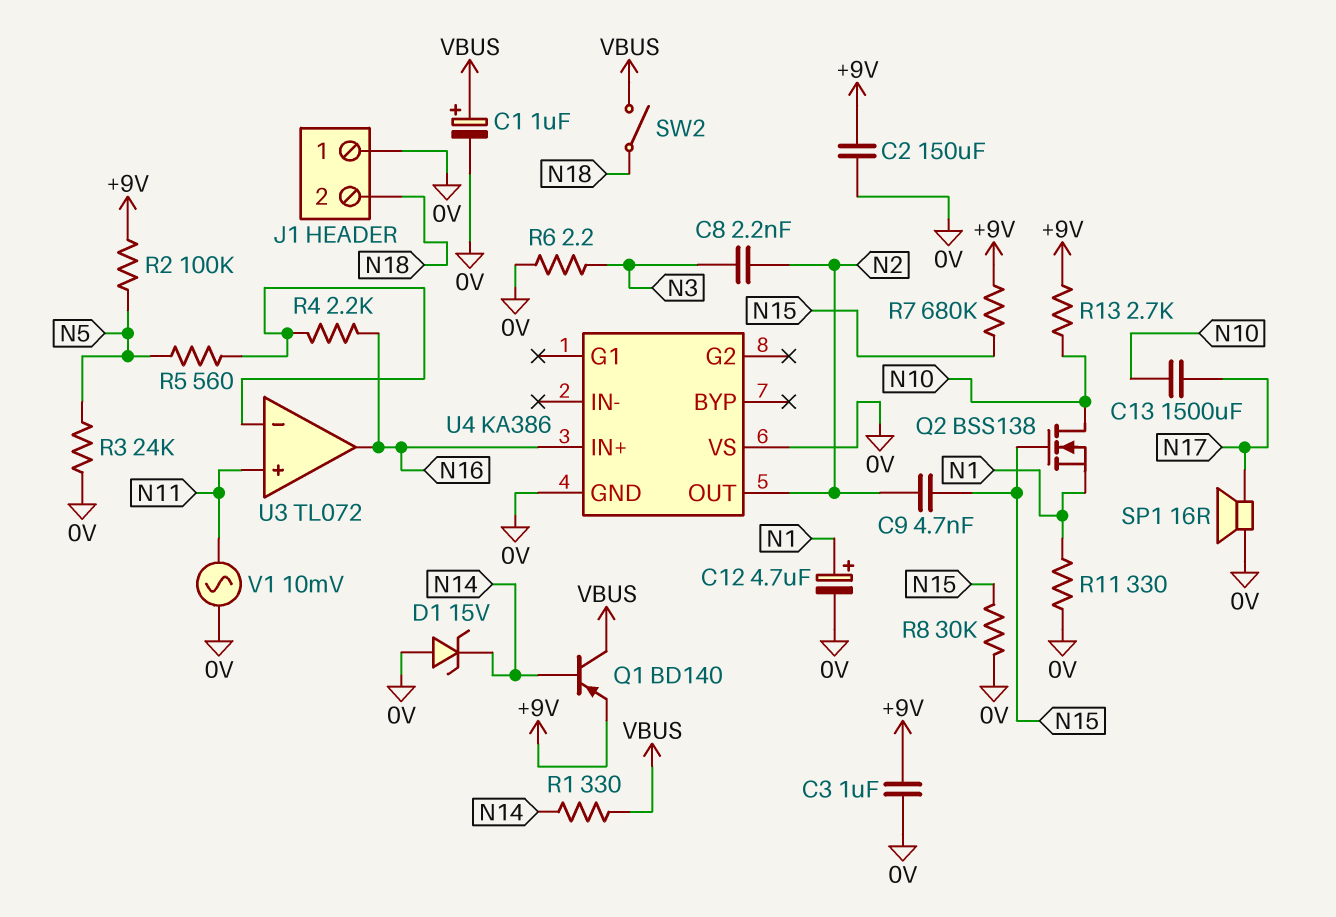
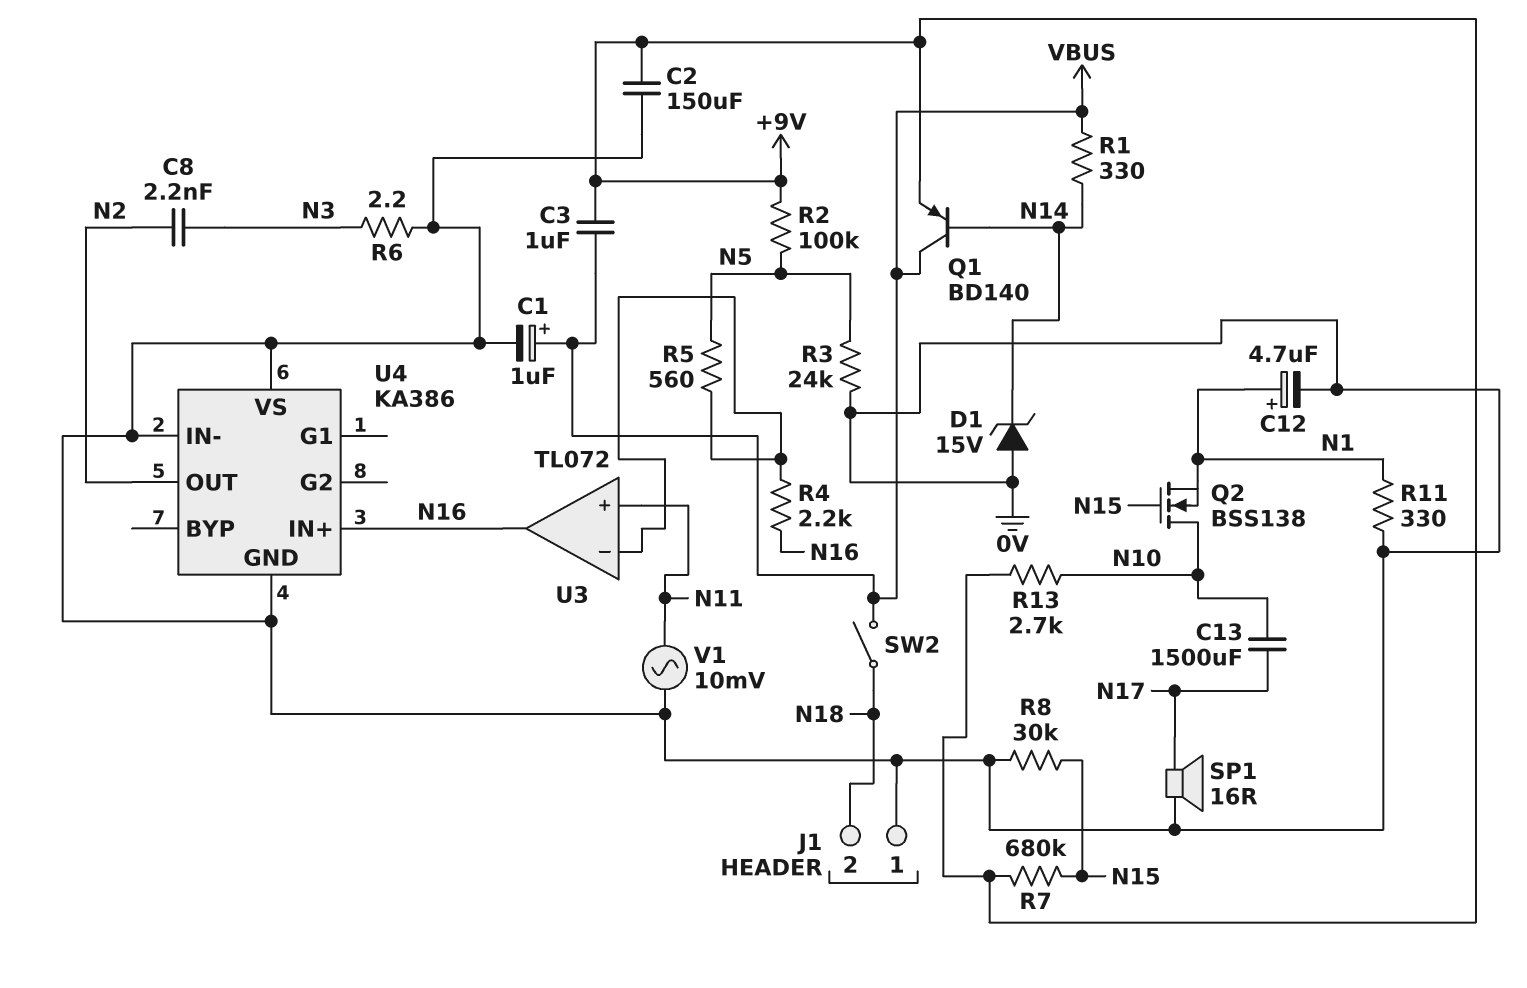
C3: 1uF (+9V, 0V) -> 1uF (+9V, VBUS)
C9: 4.7nF (N2, N15) -> none
U4 pin IN-: none -> 0V

